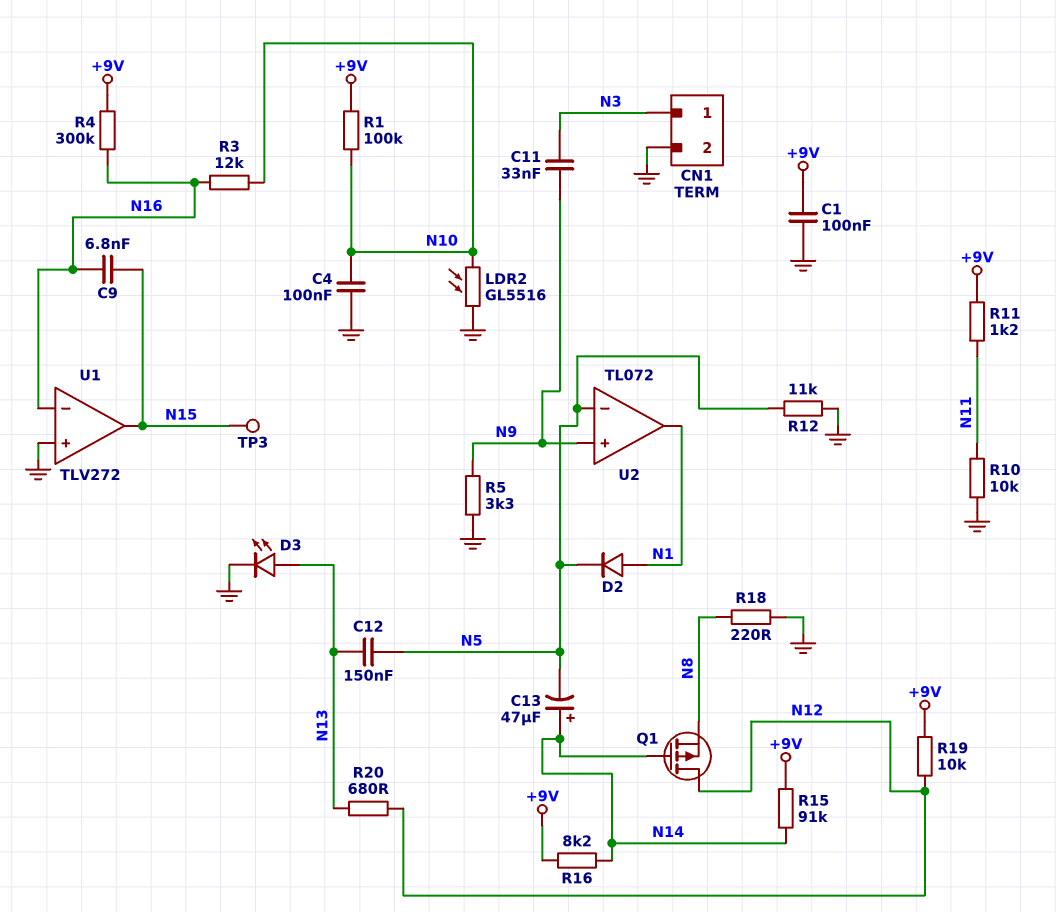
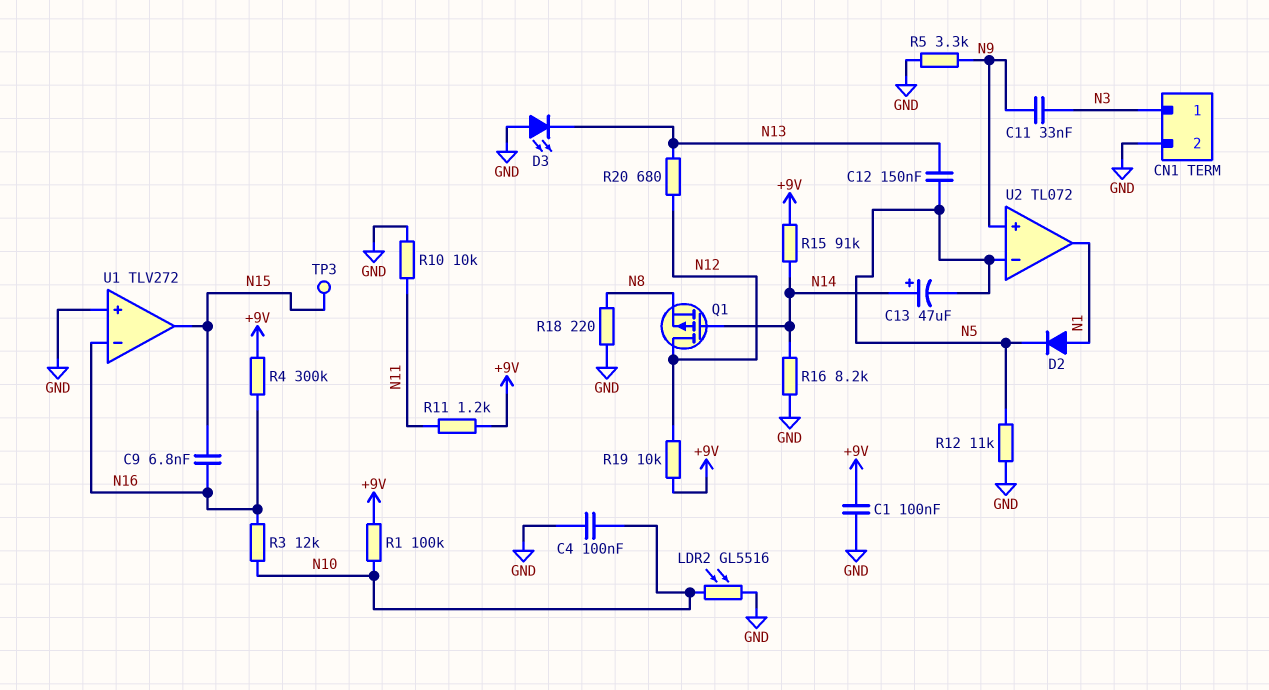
D3: LED (A N13, K GND) -> LED (A GND, K N13)
R16: 8.2k (+9V, N14) -> 8.2k (GND, N14)

